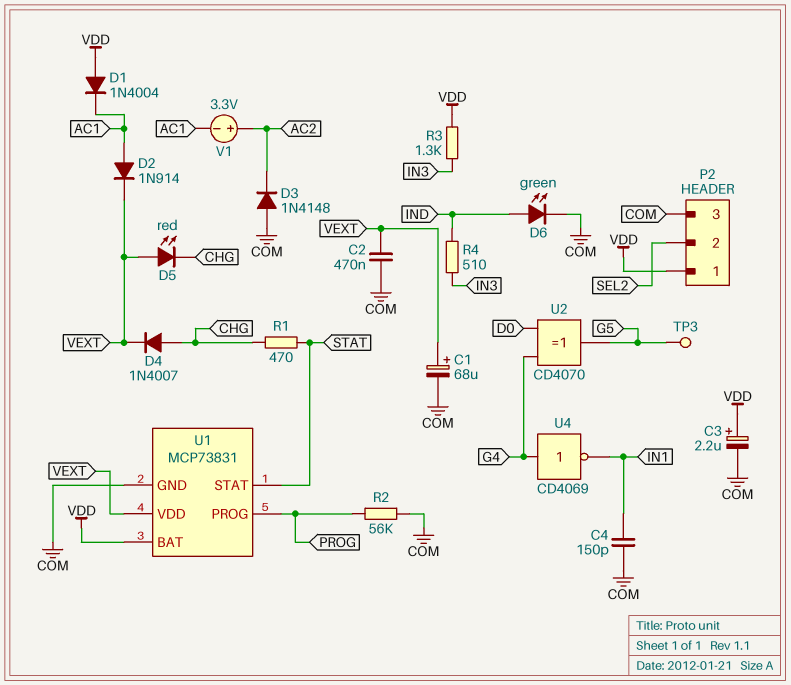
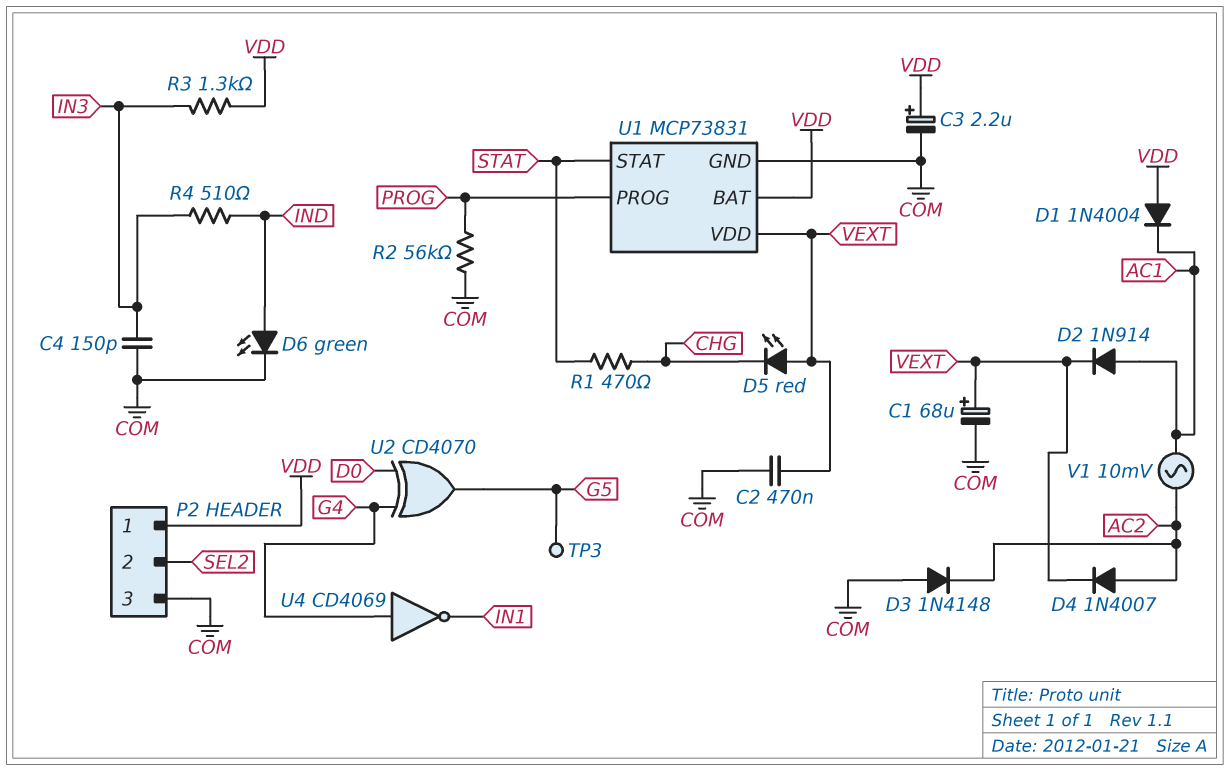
C4: 150pF (COM, IN1) -> 150pF (COM, IN3)
D4: diode 1N4007 (A CHG, K VEXT) -> diode 1N4007 (A AC2, K VEXT)
V1: 3.3V (plus AC2, minus AC1) -> AC 10mV (AC1, AC2)

